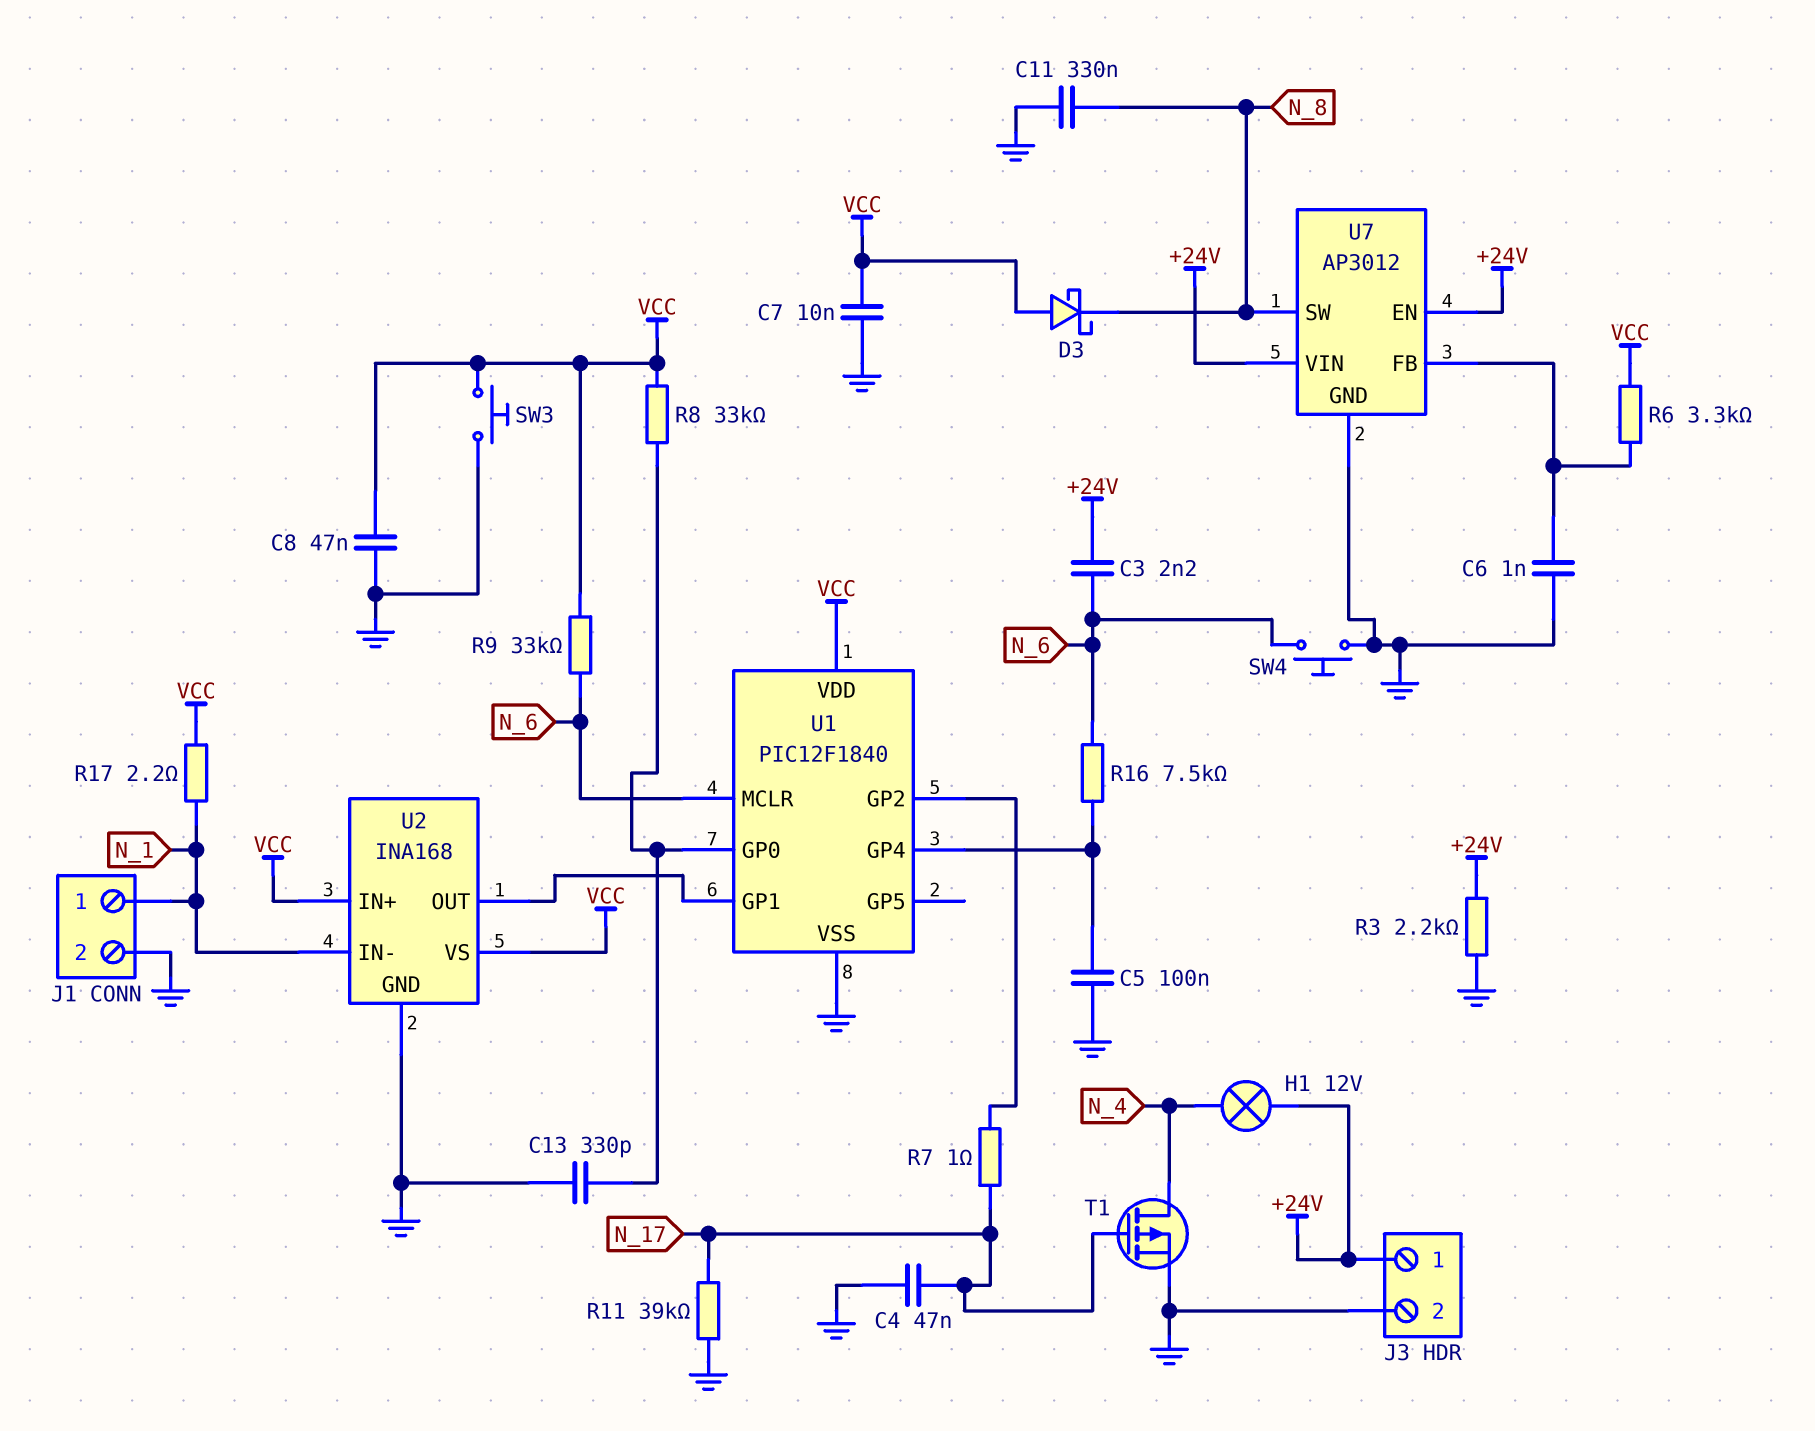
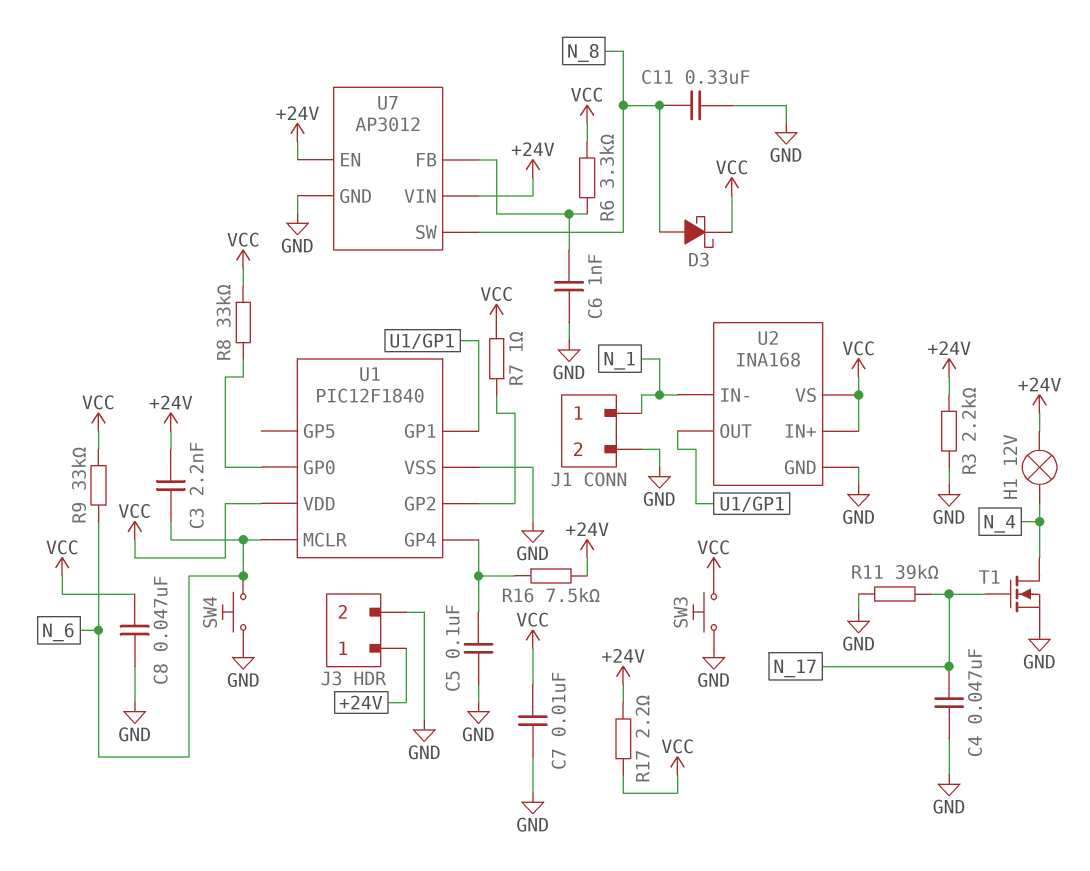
C13: 330pF (GND, U1/GP0) -> none
D3: schottky (A VCC, K N_8) -> schottky (A N_8, K VCC)
R7: 1 (N_17, U1/GP2) -> 1 (U1/GP2, VCC)
R16: 7.5k (N_6, U1/GP4) -> 7.5k (+24V, U1/GP4)
R17: 2.2 (N_1, VCC) -> 2.2 (+24V, VCC)
T1: PMOS (G N_17, D N_4, S GND) -> NMOS (G N_17, D N_4, S GND)

